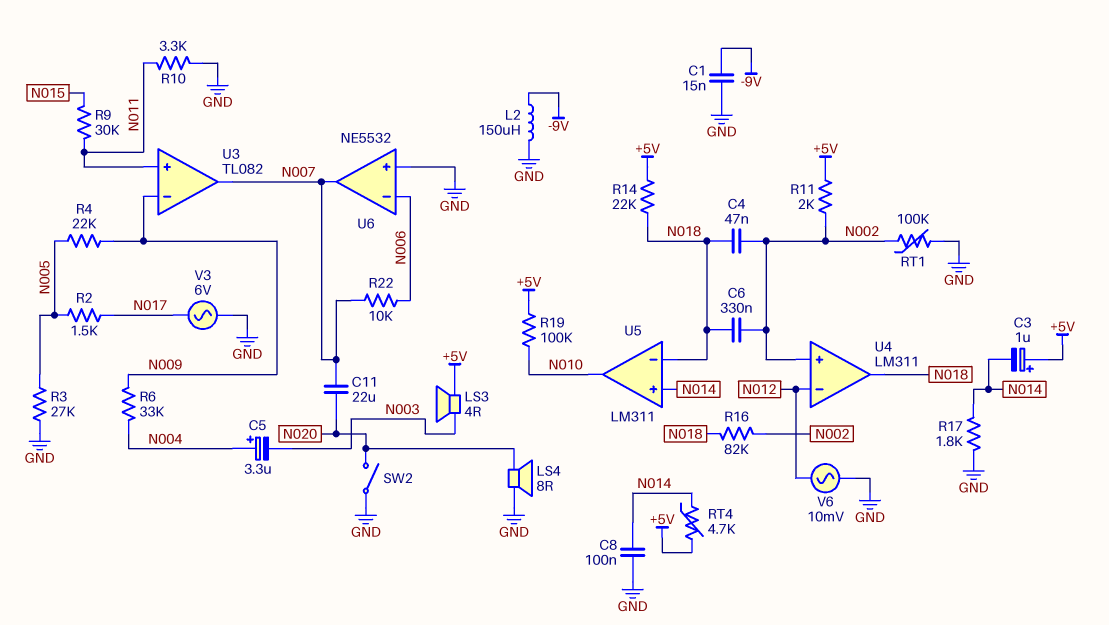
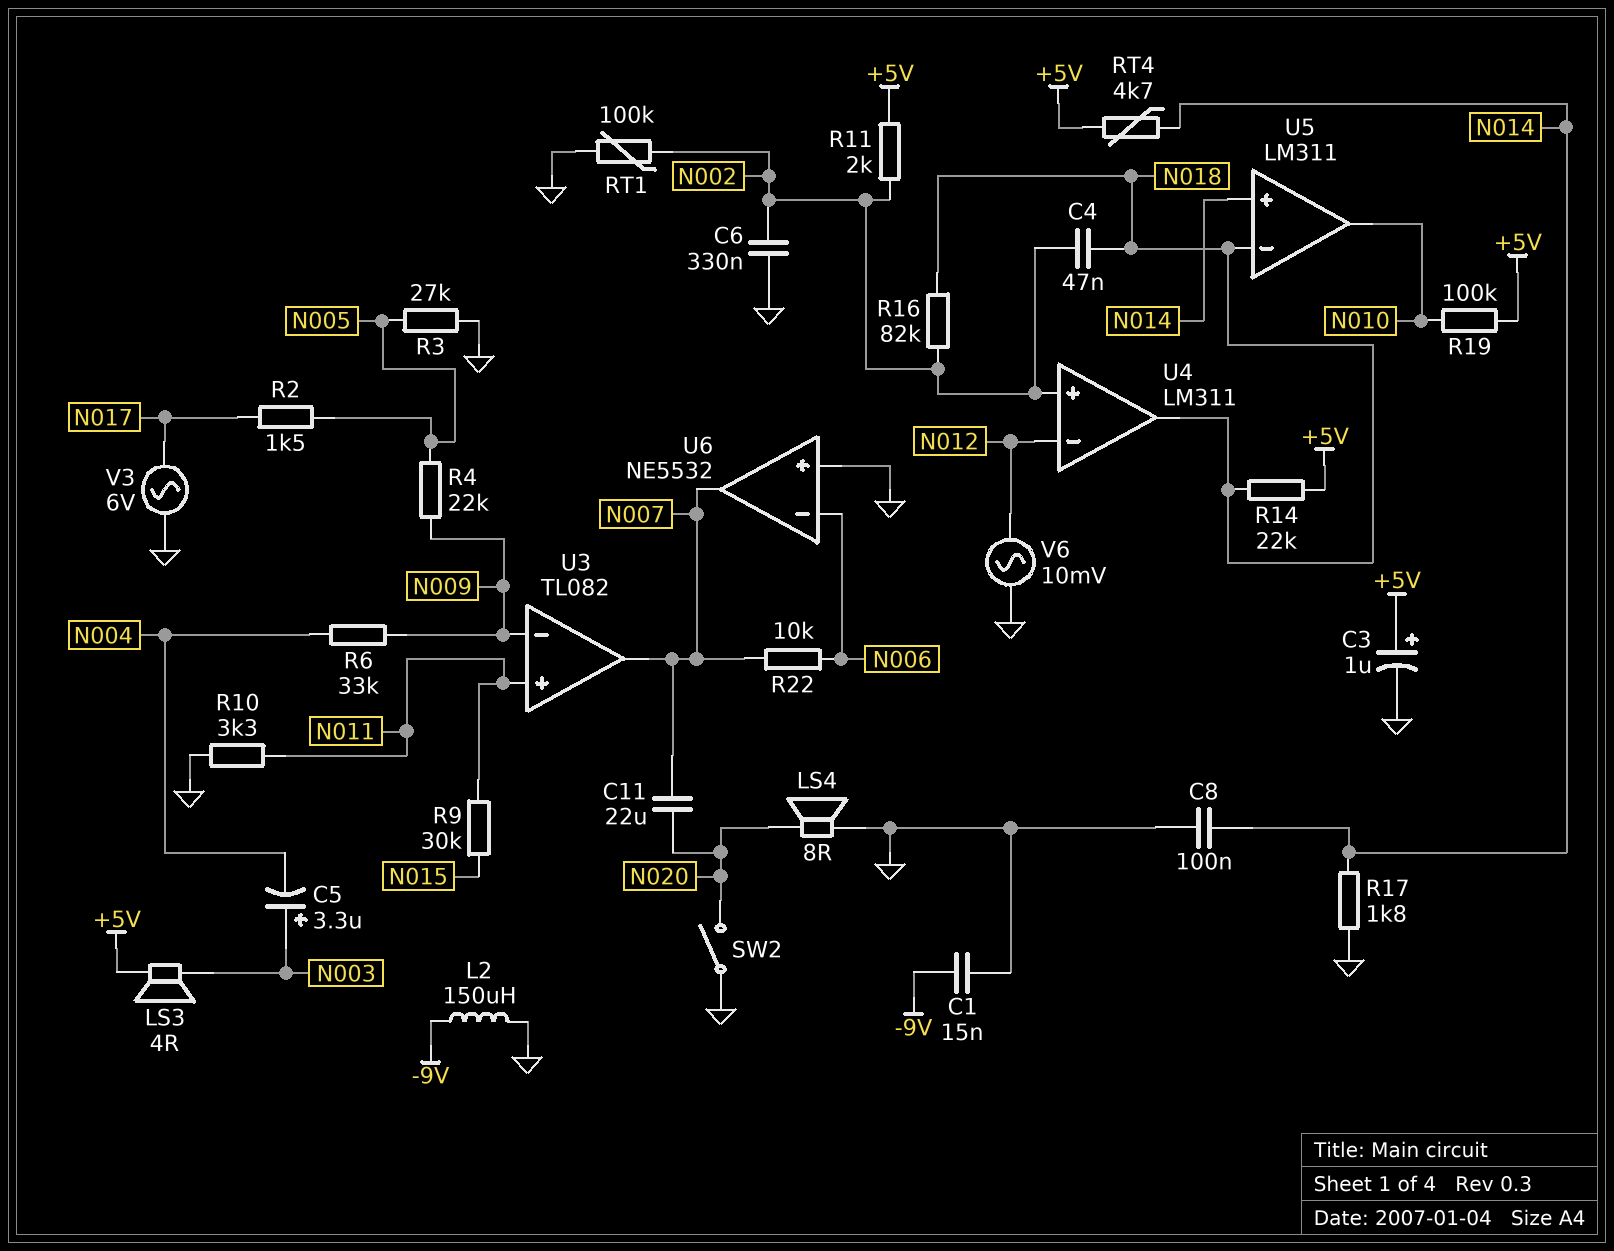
C3: 1uF (plus +5V, minus N014) -> 1uF (plus +5V, minus GND)
C5: 3.3uF (plus N004, minus N003) -> 3.3uF (plus N003, minus N004)
C6: 330nF (N002, N018) -> 330nF (GND, N002)

